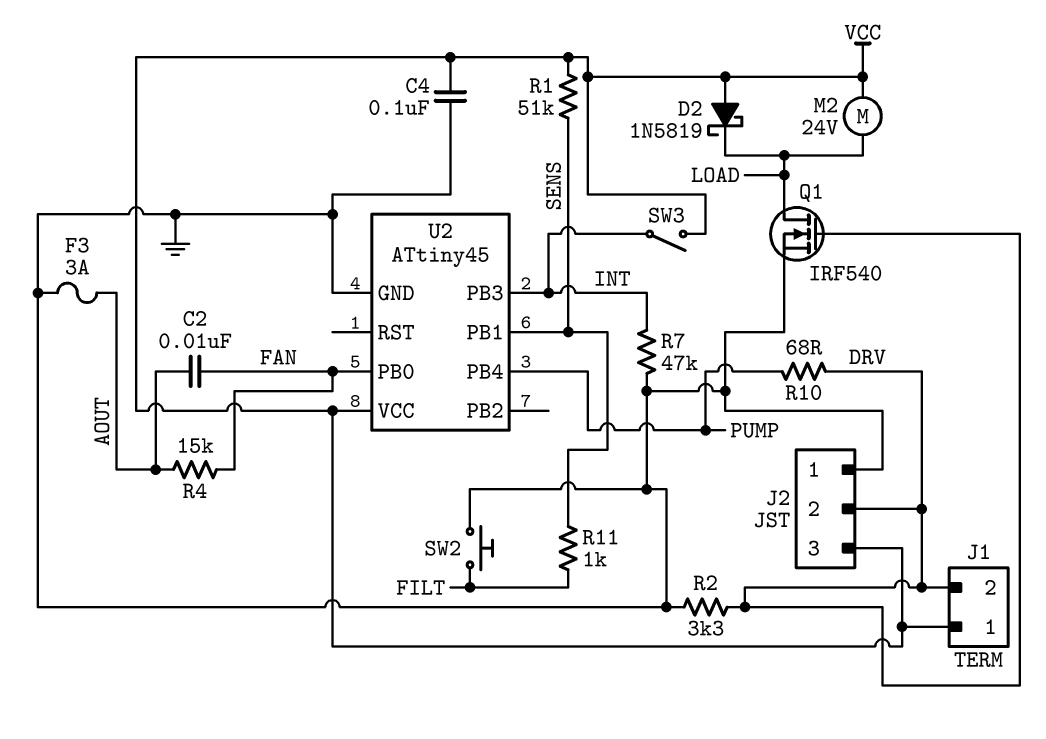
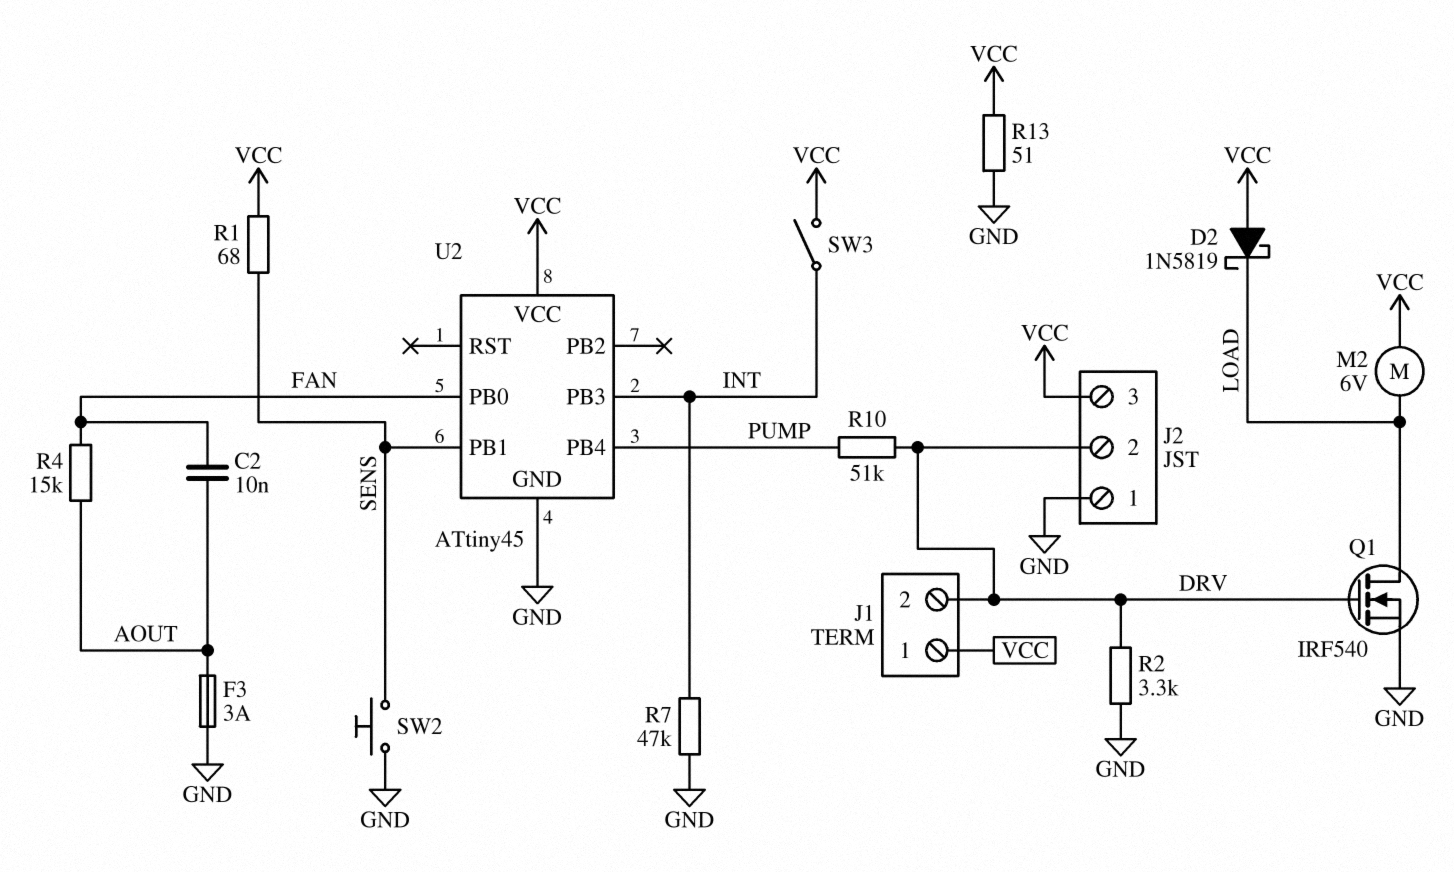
C4: 100nF (GND, VCC) -> none
M2: motor 24V (LOAD, VCC) -> motor 6V (LOAD, VCC)
R1: 51k (SENS, VCC) -> 68 (SENS, VCC)
R10: 68 (DRV, PUMP) -> 51k (DRV, PUMP)
R11: 1k (FILT, SENS) -> none
R13: none -> 51 (GND, VCC)
SW2: button (FILT, GND) -> button (GND, SENS)

